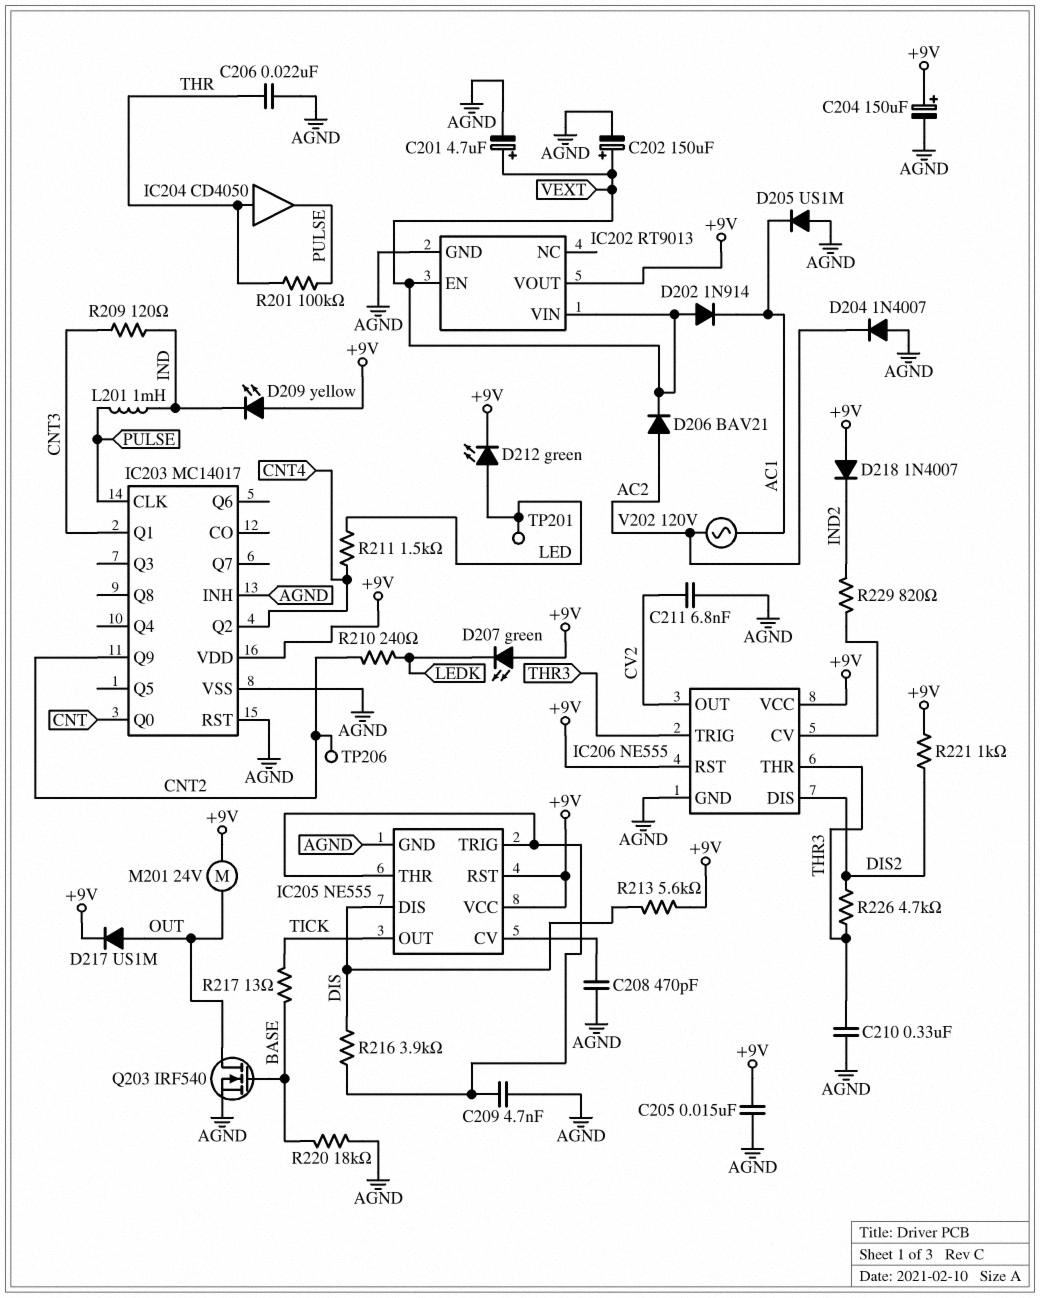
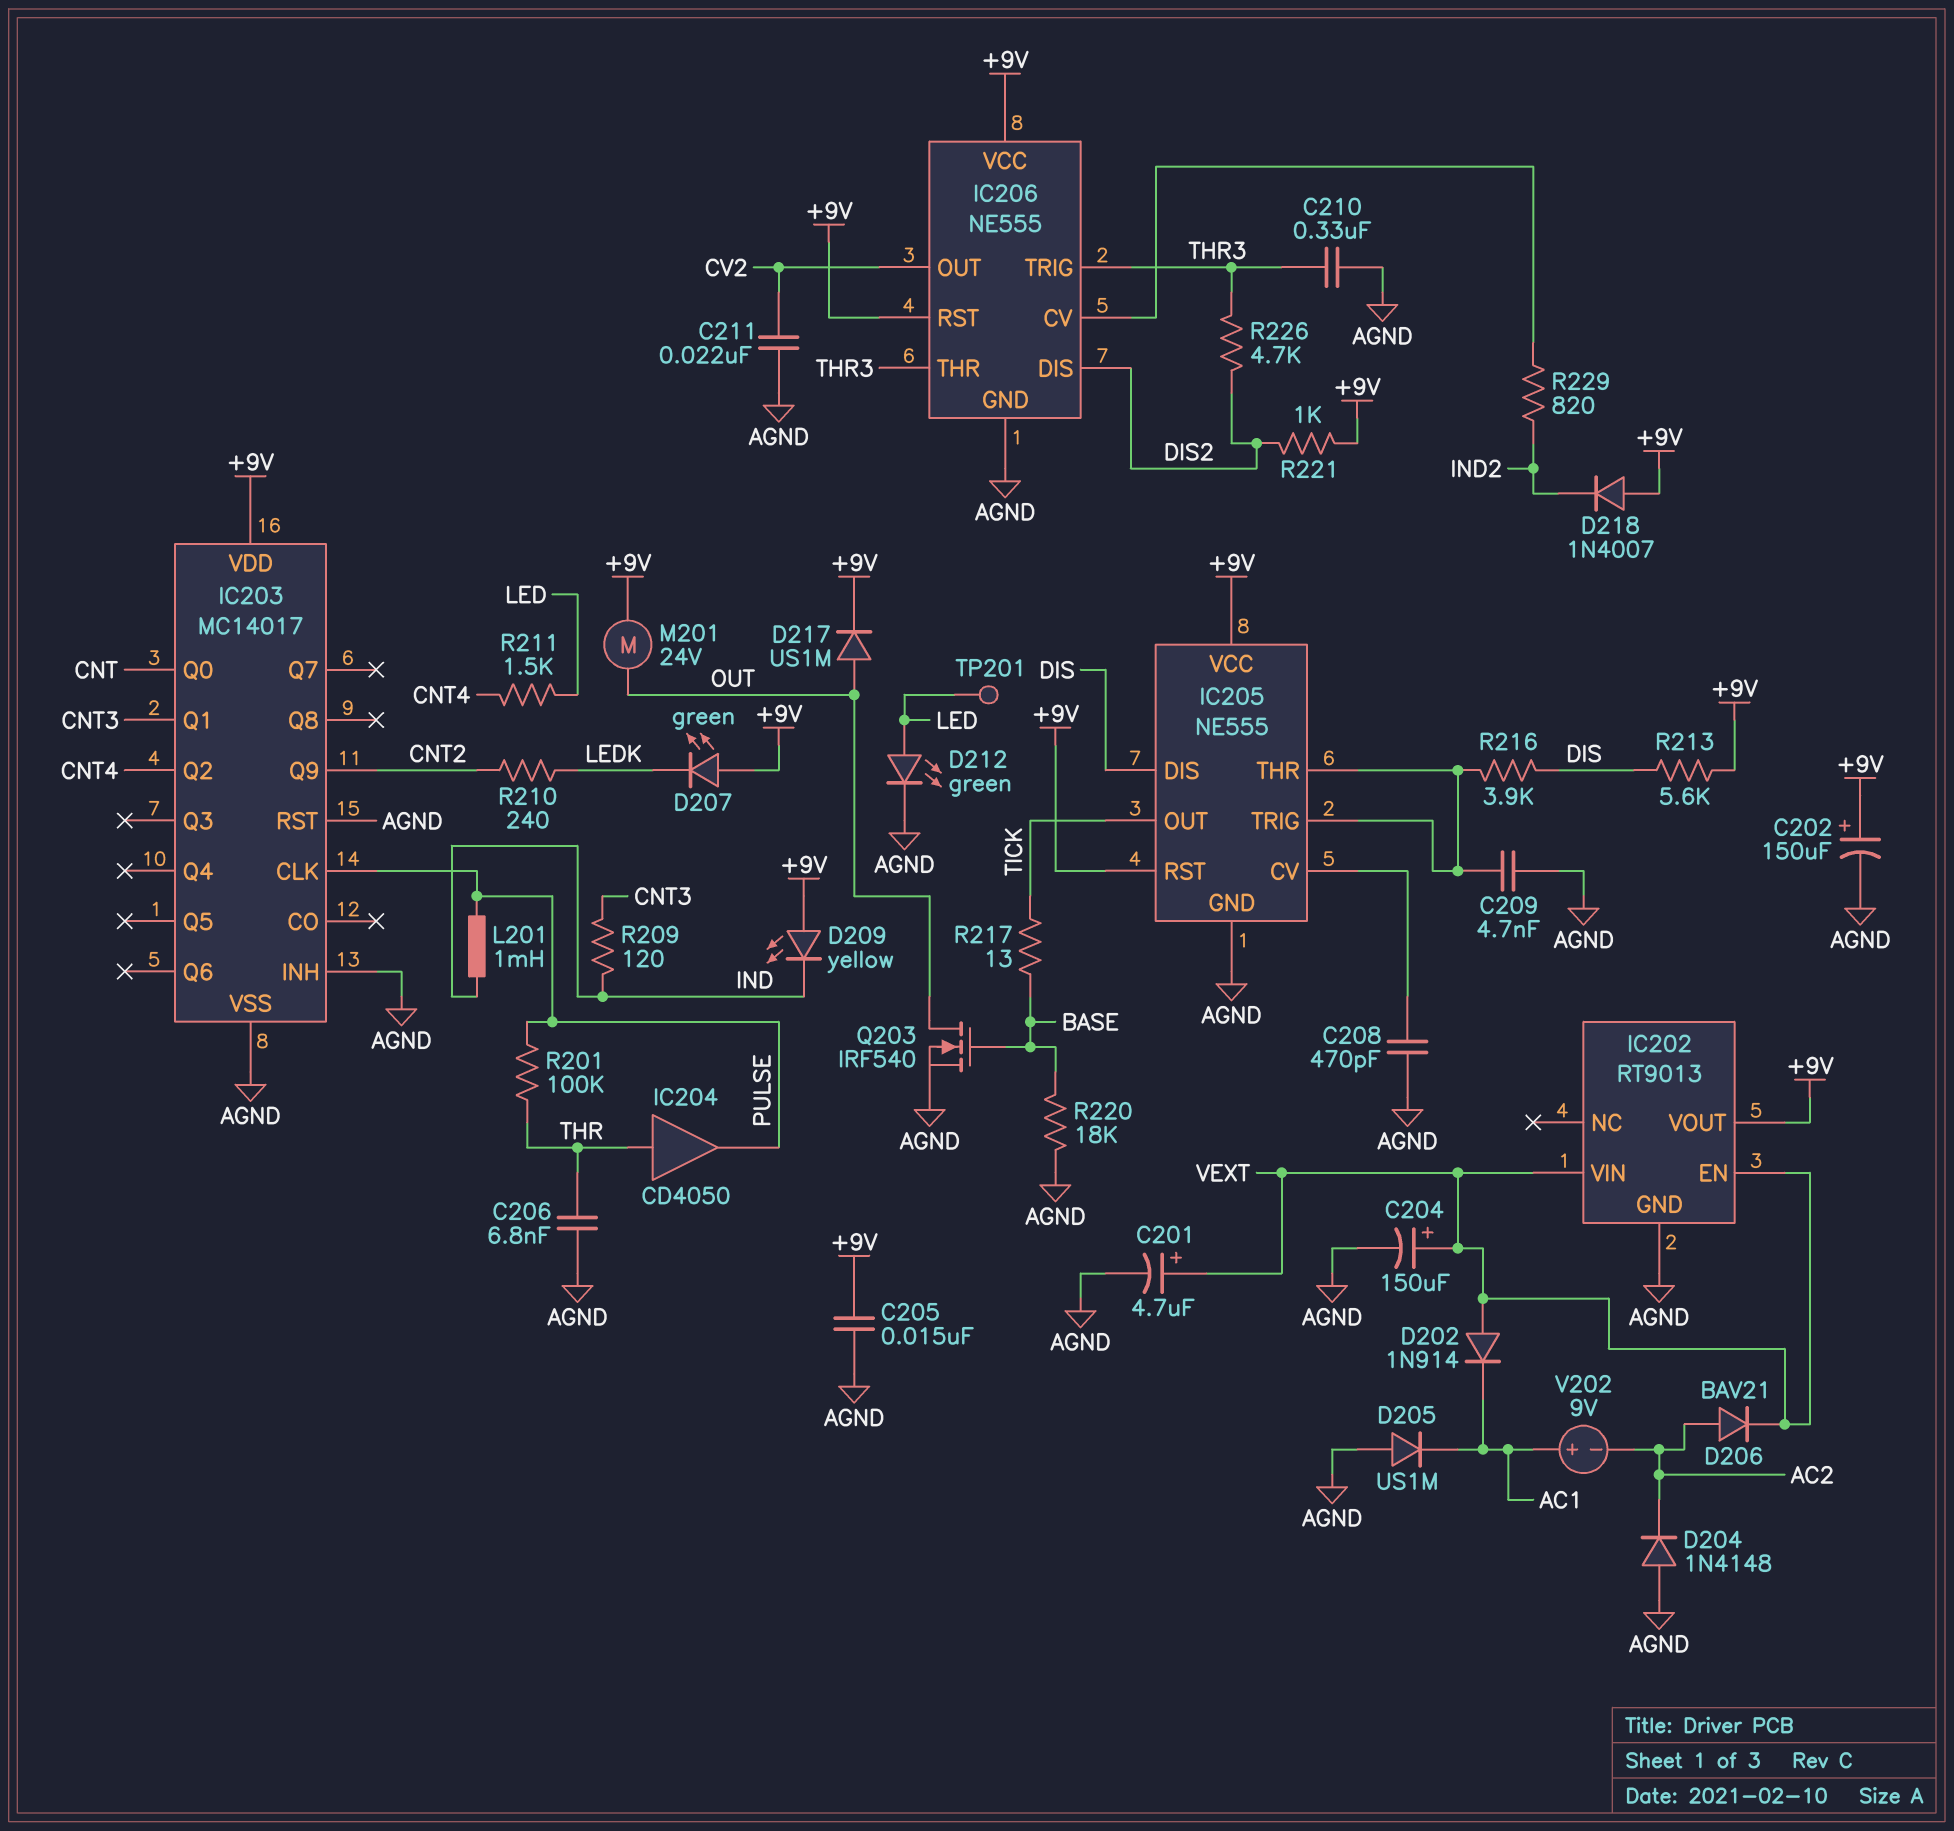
C202: 150uF (plus VEXT, minus AGND) -> 150uF (plus +9V, minus AGND)
C204: 150uF (plus +9V, minus AGND) -> 150uF (plus VEXT, minus AGND)
C206: 22nF (AGND, THR) -> 6.8nF (AGND, THR)
C211: 6.8nF (AGND, CV2) -> 22nF (AGND, CV2)
D204: diode 1N4007 (A AGND, K AC2) -> diode 1N4148 (A AGND, K AC2)
D212: LED green (A LED, K +9V) -> LED green (A LED, K AGND)
TP206: test point (CNT2) -> none
V202: AC 120V (AC1, AC2) -> 9V (plus AC1, minus AC2)

